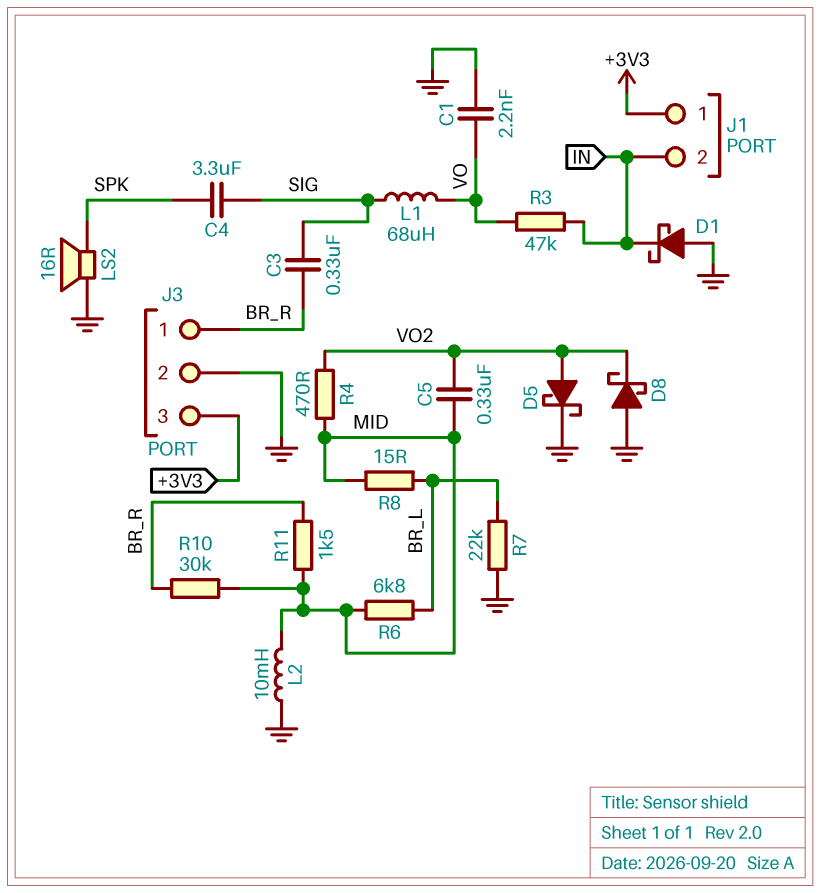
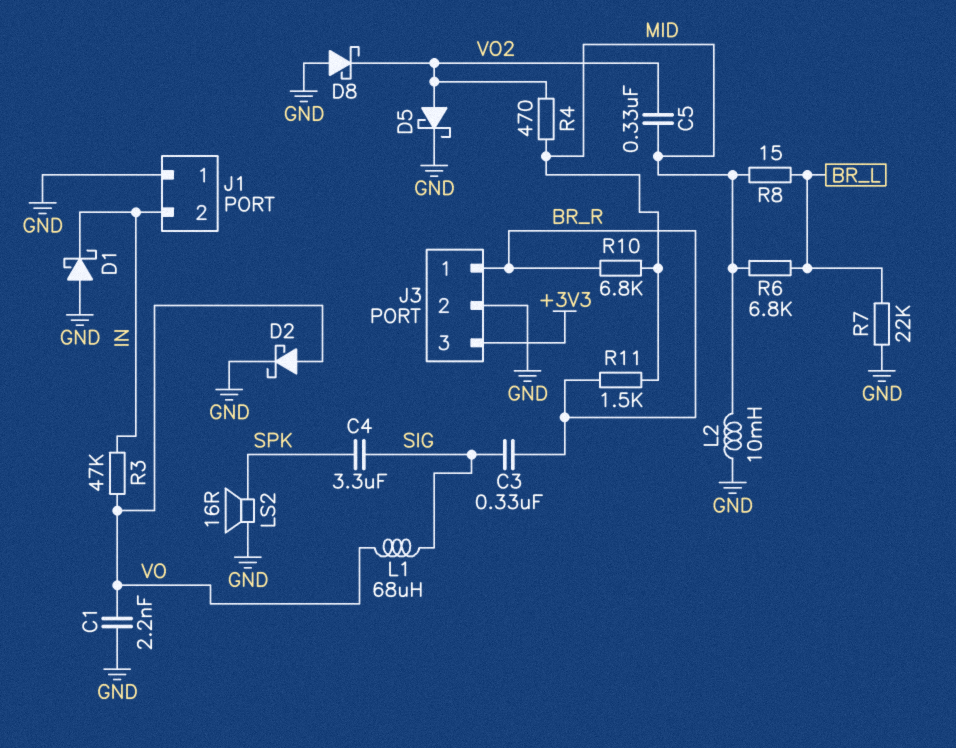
D2: none -> schottky (A VO, K GND)
J1 pin 1: +3V3 -> GND
R10: 30k (BR_R, MID) -> 6.8k (BR_R, MID)

